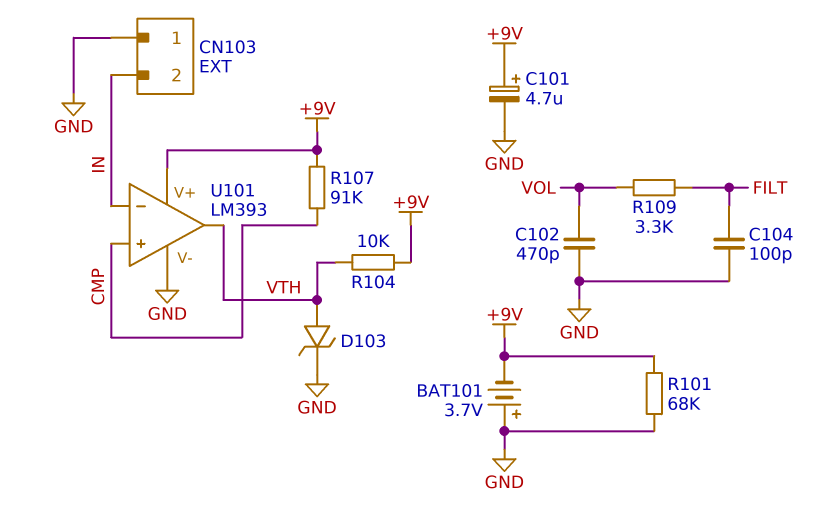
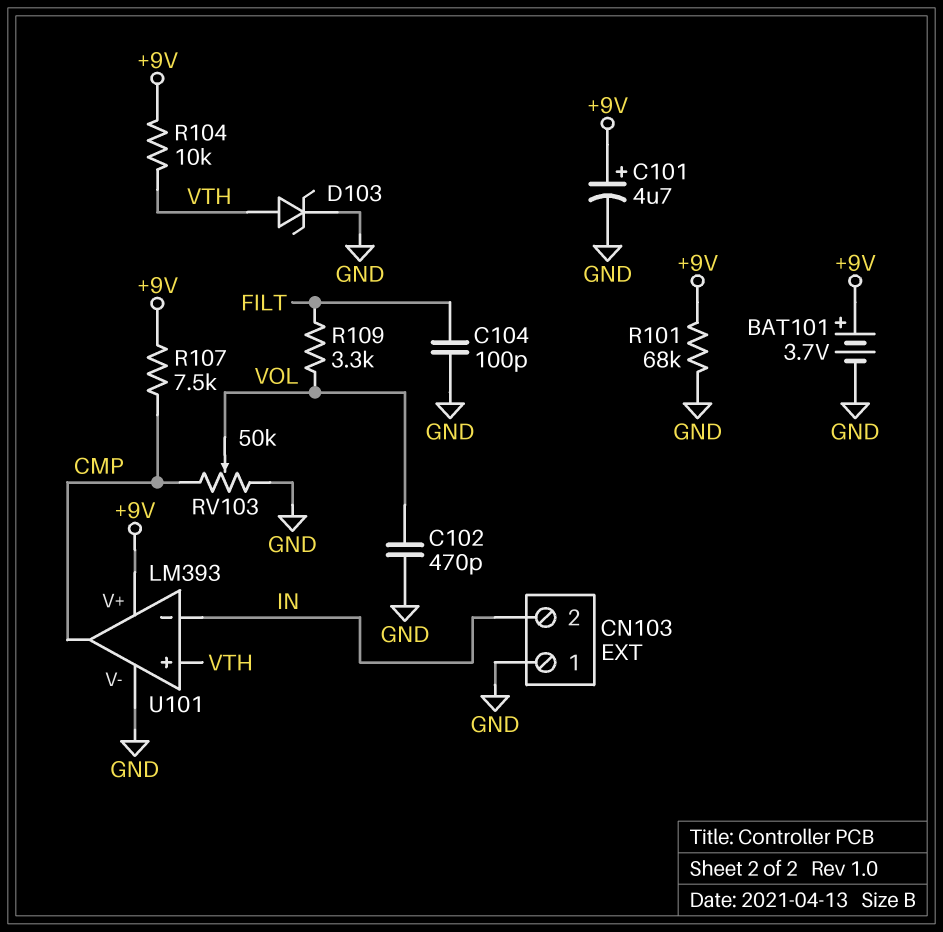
BAT101: 3.7V (plus GND, minus +9V) -> 3.7V (plus +9V, minus GND)
R107: 91k (+9V, CMP) -> 7.5k (+9V, CMP)
RV103: none -> 50k (CMP, GND, wiper VOL)
U101 pin in+: CMP -> VTH
U101 pin out: VTH -> CMP

